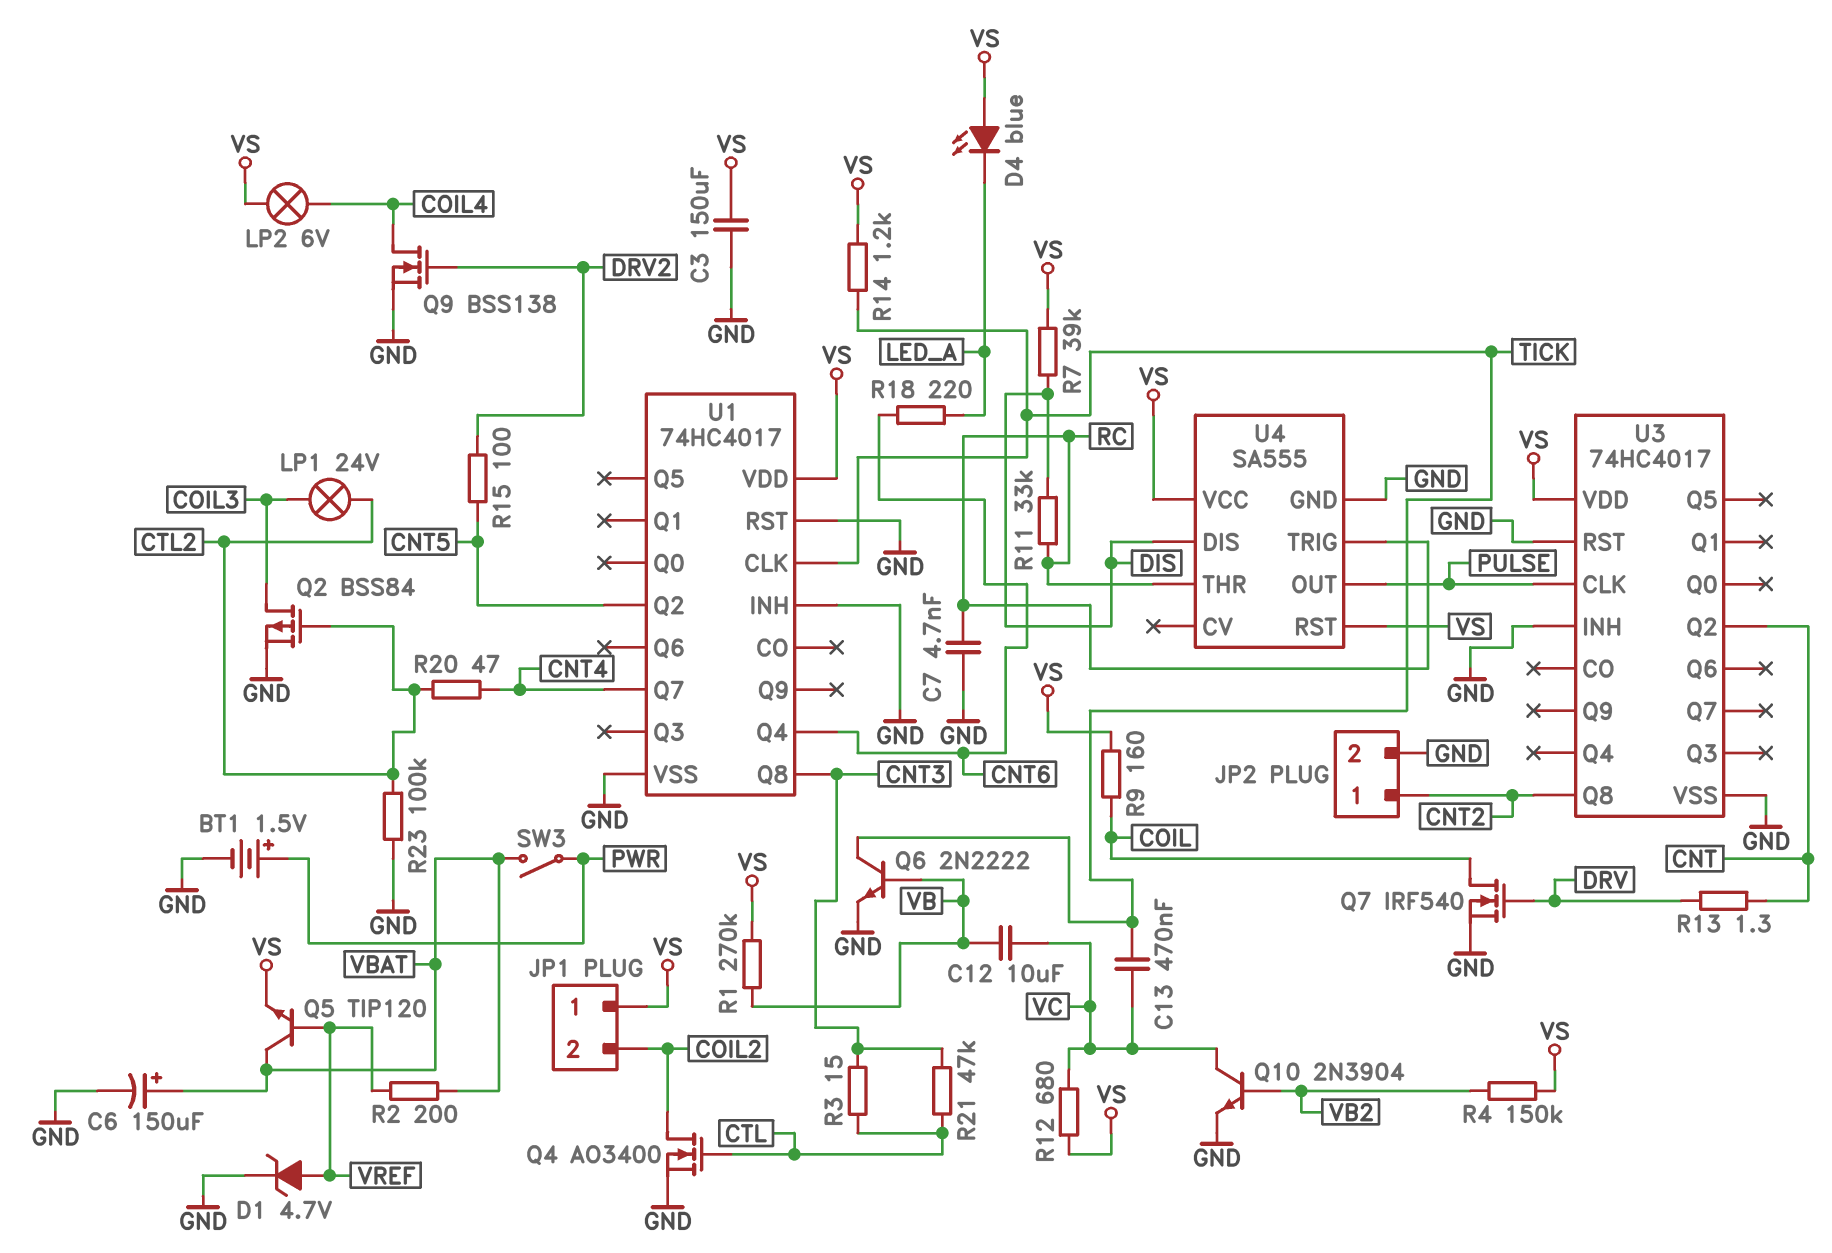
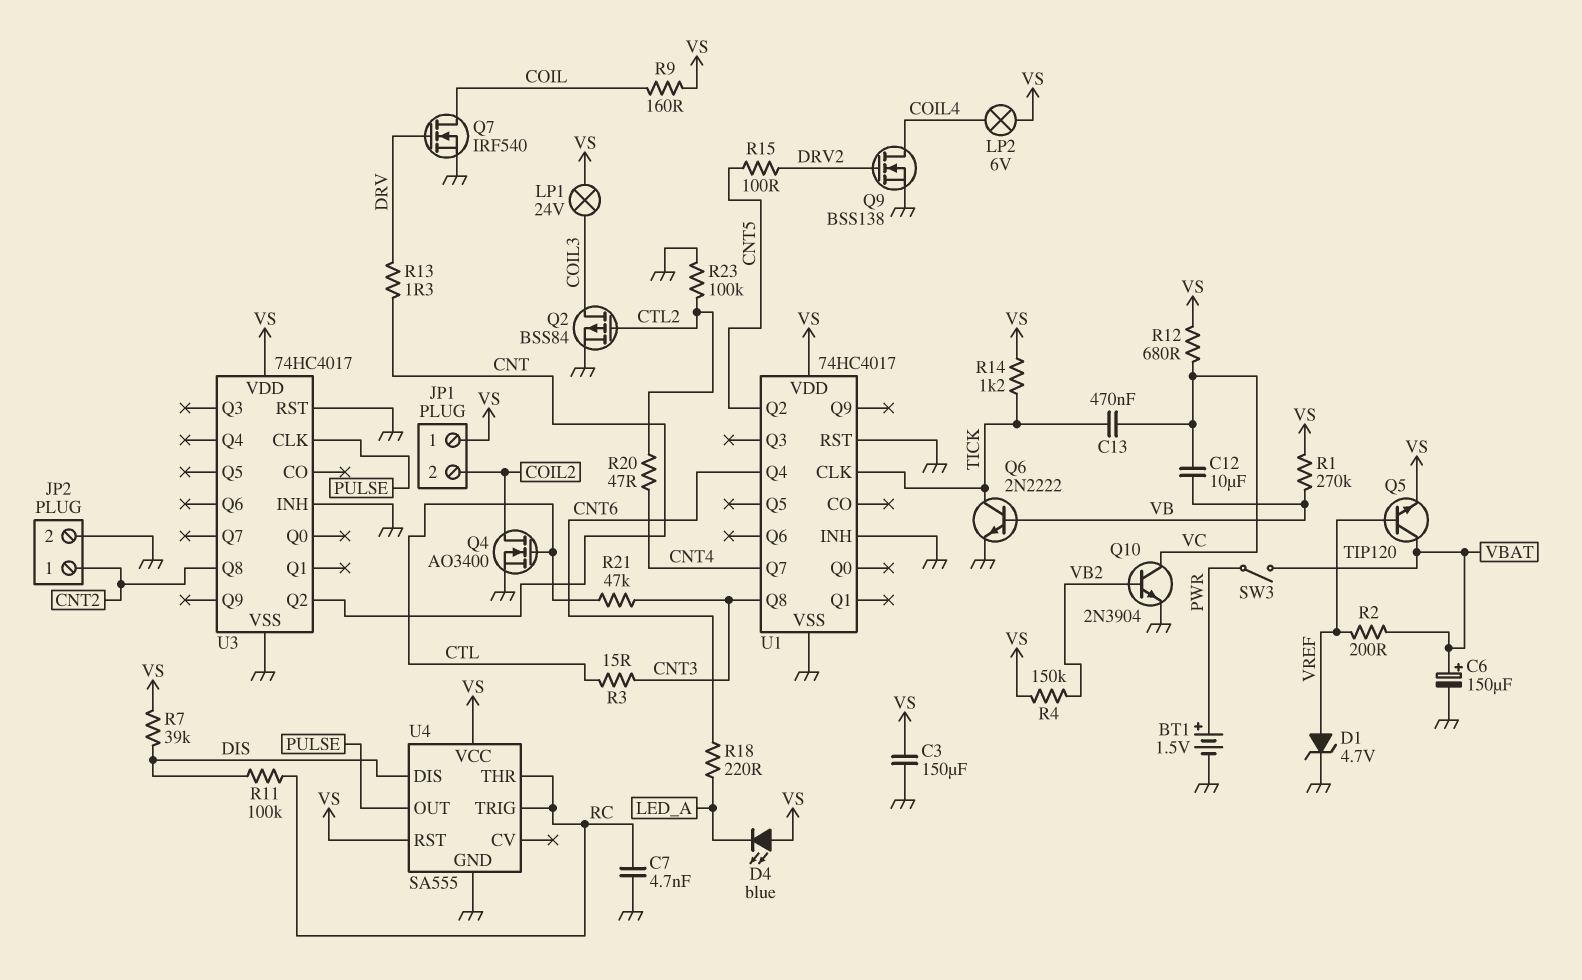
LP1: lamp 24V (COIL3, CTL2) -> lamp 24V (COIL3, VS)
R11: 33k (DIS, RC) -> 100k (DIS, RC)

